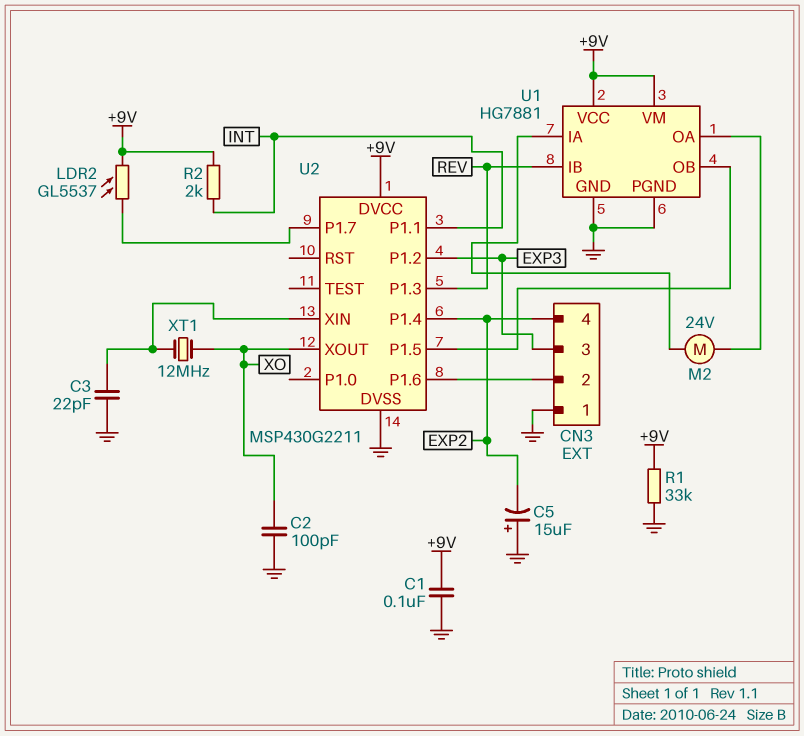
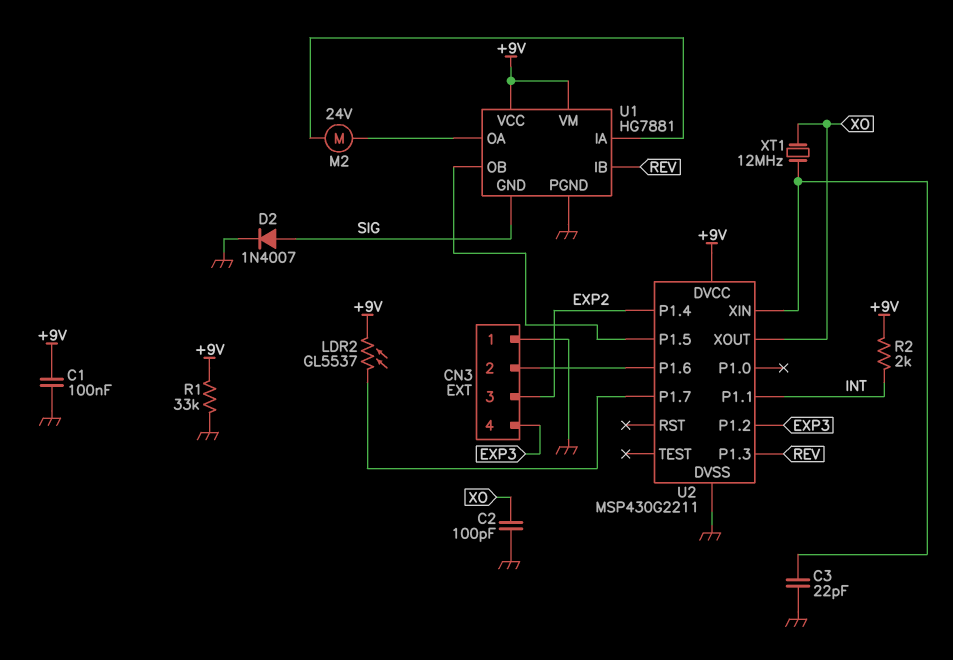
C5: 15uF (plus GND, minus EXP2) -> none
CN3 pin 3: EXP3 -> EXP2
CN3 pin 4: EXP2 -> EXP3
D2: none -> diode 1N4007 (A SIG, K GND)
U1 pin GND: GND -> SIG

